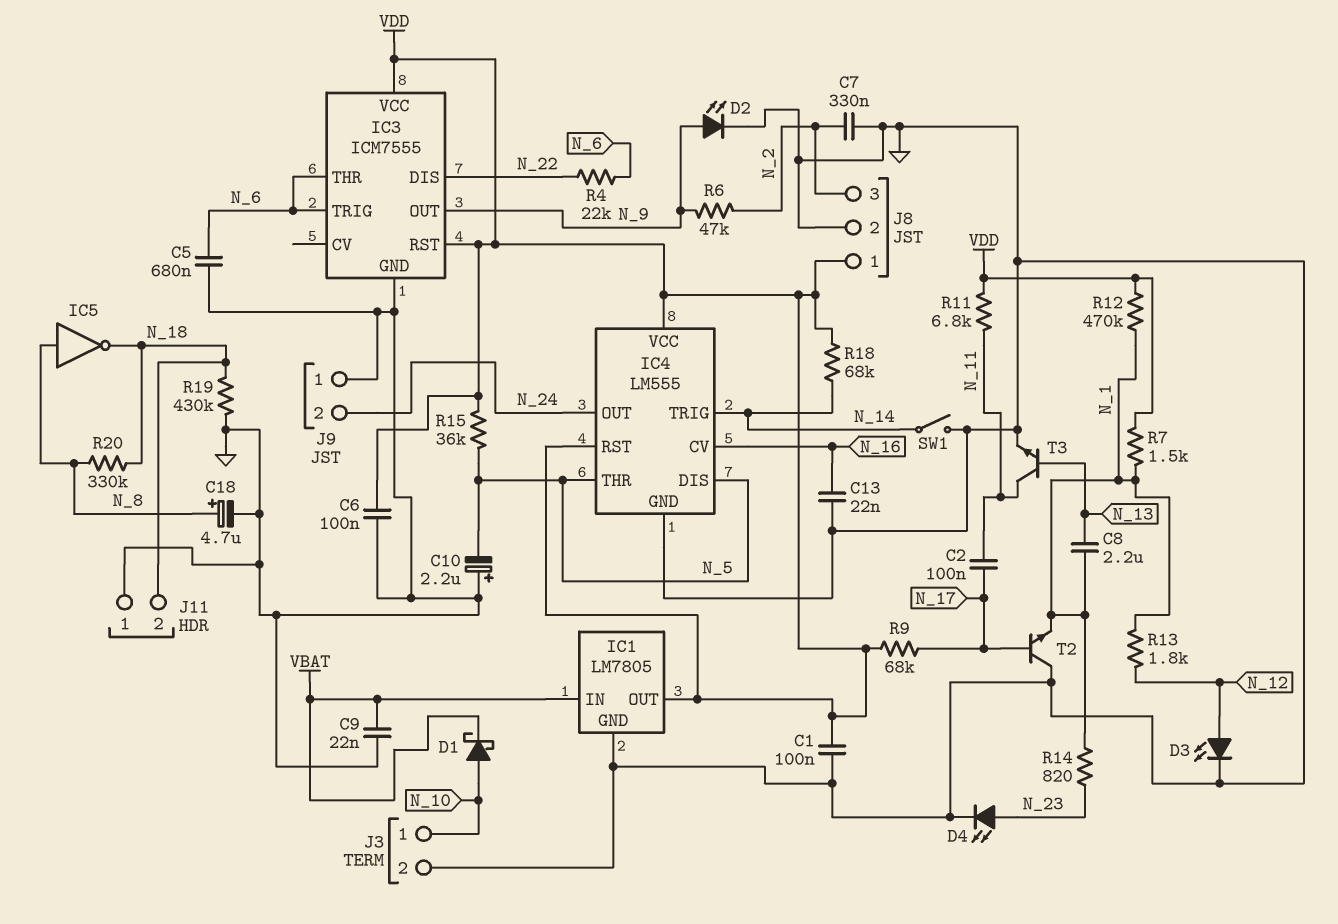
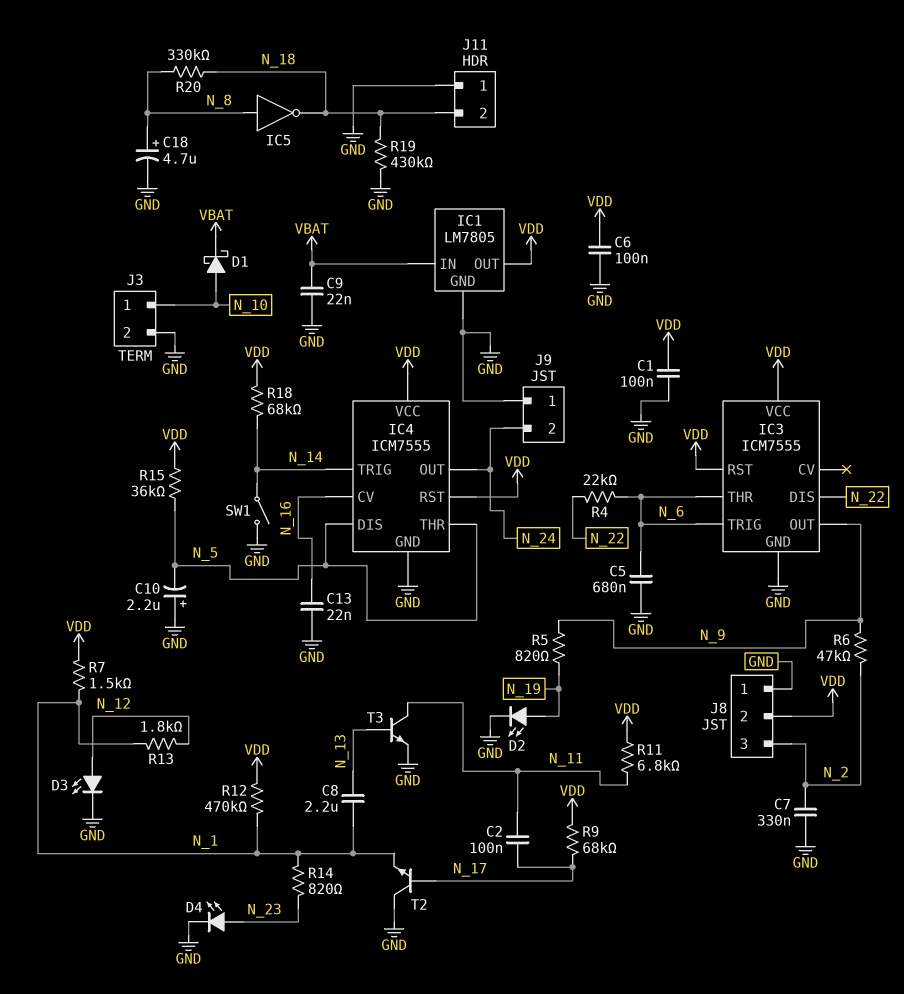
D2: LED (A N_9, K GND) -> LED (A N_19, K GND)
IC4: LM555 -> ICM7555
J8 pin 1: VDD -> GND
J8 pin 2: GND -> VDD
R5: none -> 820 (N_9, N_19)

